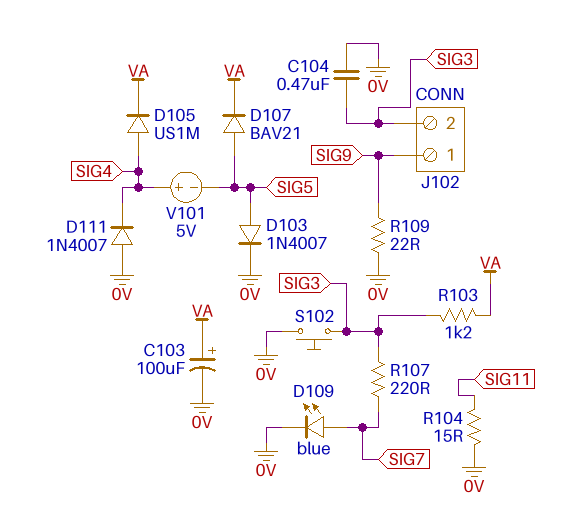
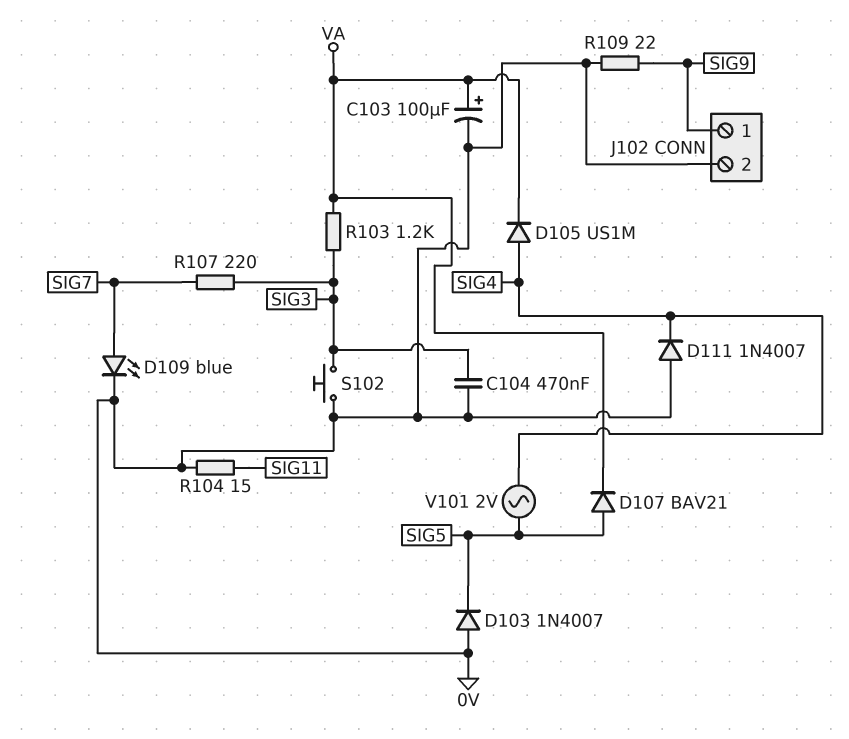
D103: diode 1N4007 (A SIG5, K 0V) -> diode 1N4007 (A 0V, K SIG5)
J102 pin 2: SIG3 -> 0V
V101: 5V (plus SIG4, minus SIG5) -> AC 2V (SIG4, SIG5)

